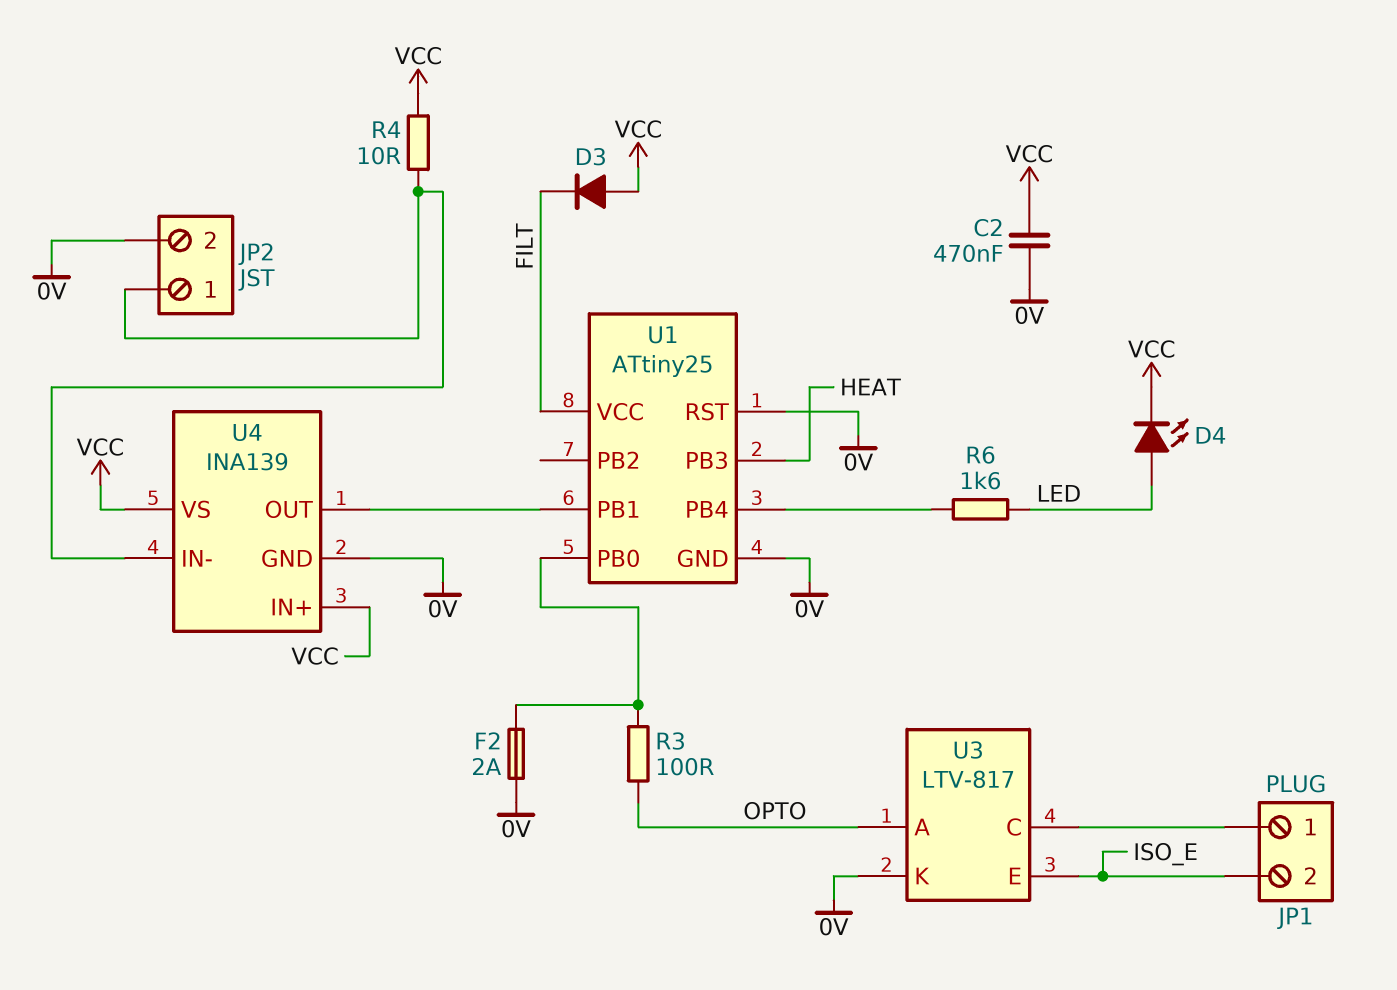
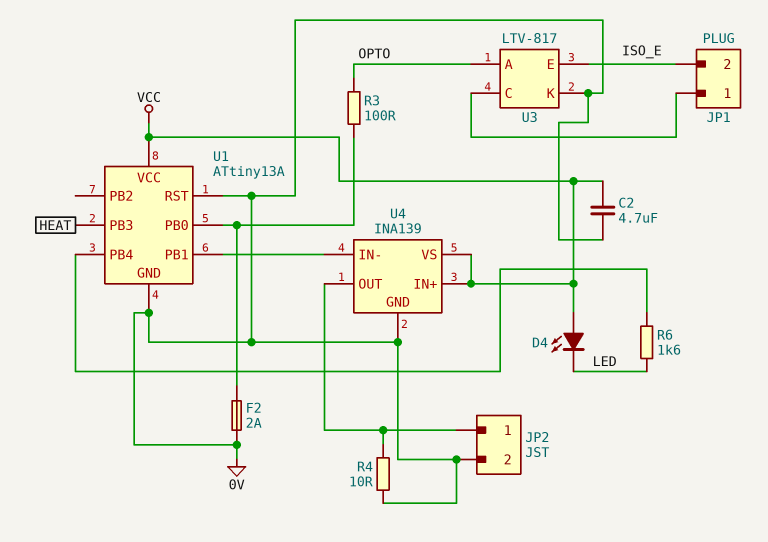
C2: 470nF (0V, VCC) -> 4.7uF (0V, VCC)
D3: diode (A VCC, K FILT) -> none
D4: LED (A LED, K VCC) -> LED (A VCC, K LED)
R4: 10 (JP2/1, VCC) -> 10 (0V, JP2/1)
U1: ATtiny25 -> ATtiny13A
U1 pin VCC: FILT -> VCC
U4 pin IN-: JP2/1 -> U1/PB1
U4 pin OUT: U1/PB1 -> JP2/1

